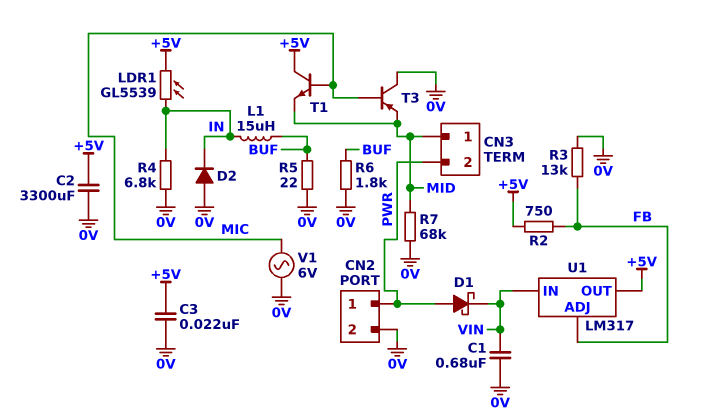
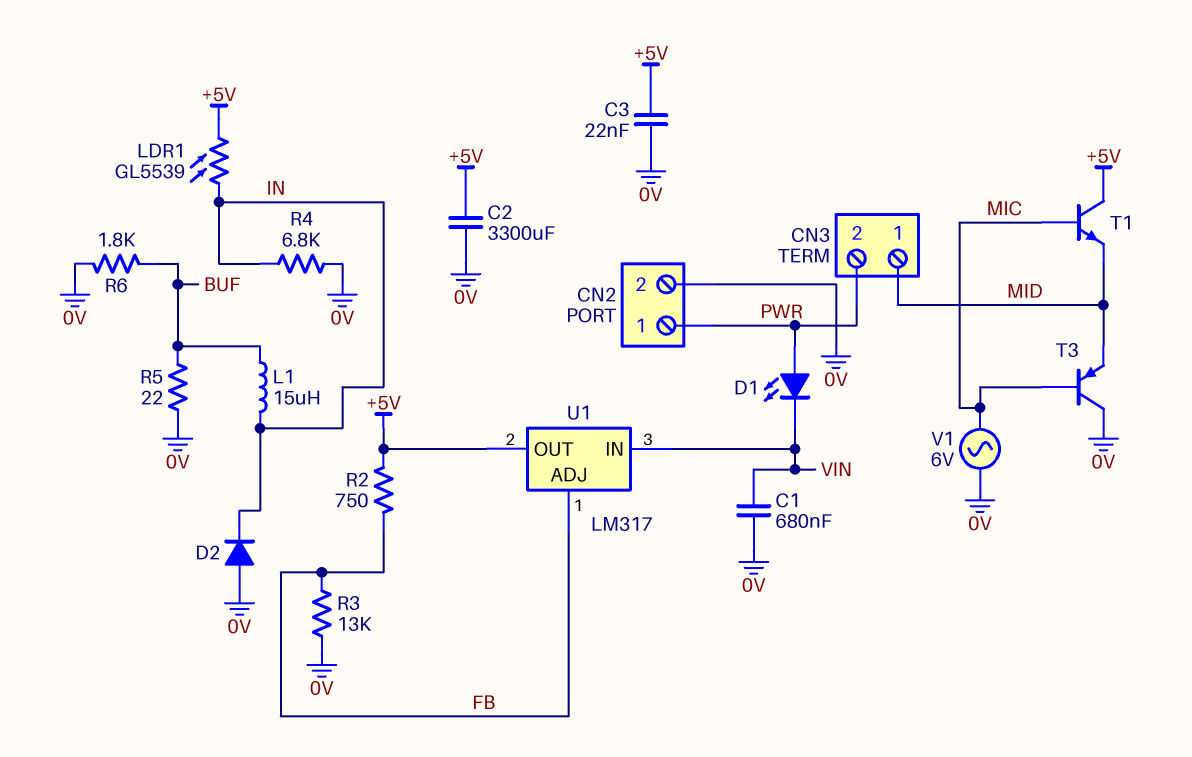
D1: schottky (A PWR, K VIN) -> LED (A PWR, K VIN)
R7: 68k (0V, MID) -> none

